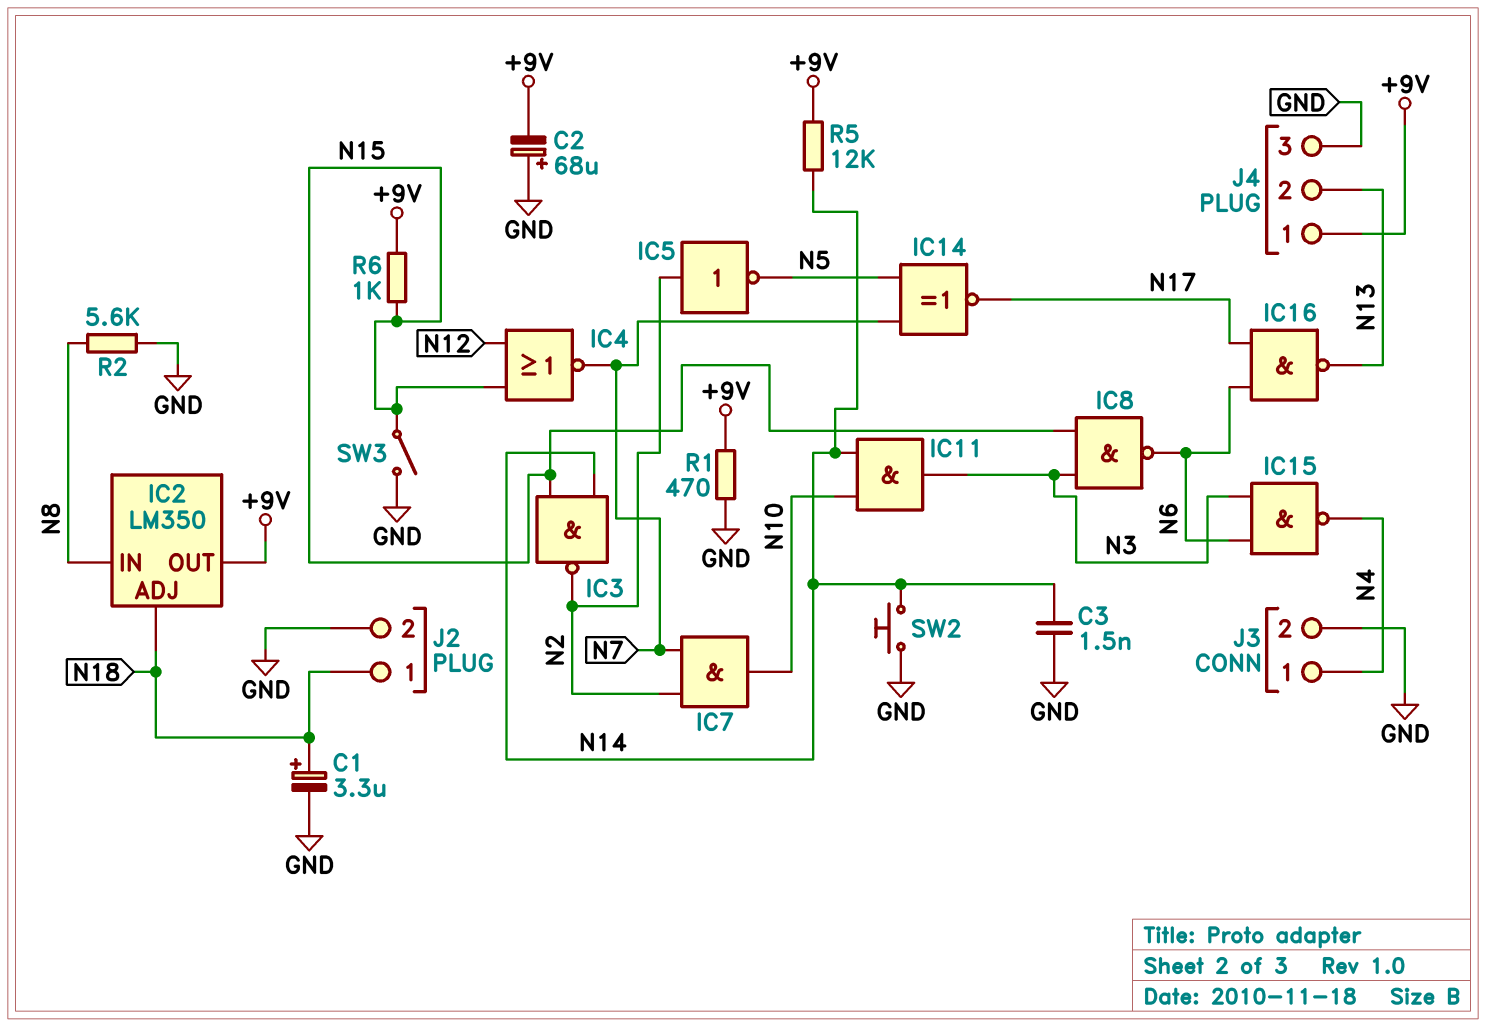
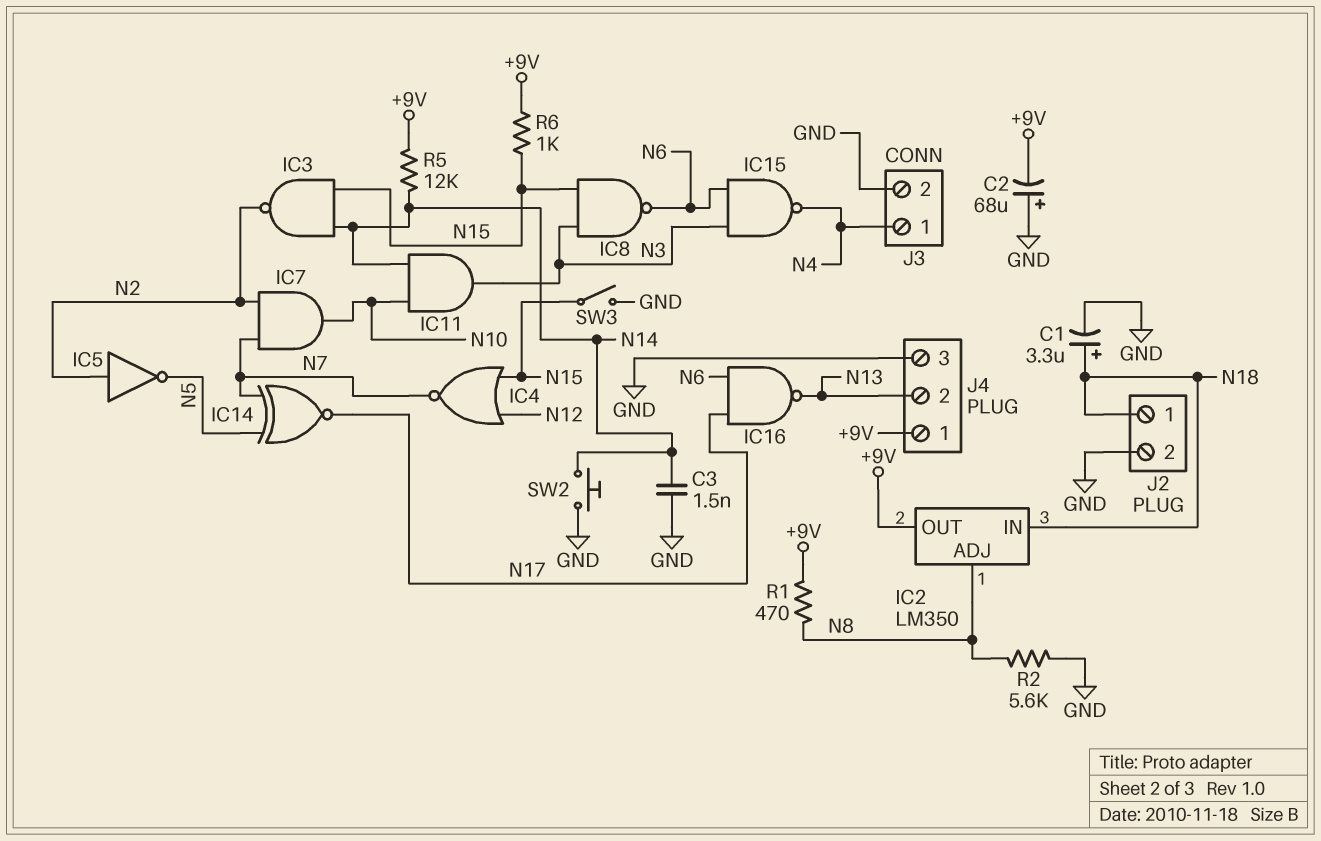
IC2 pin ADJ: N18 -> N8
IC2 pin IN: N8 -> N18
R1: 470 (+9V, GND) -> 470 (+9V, N8)

